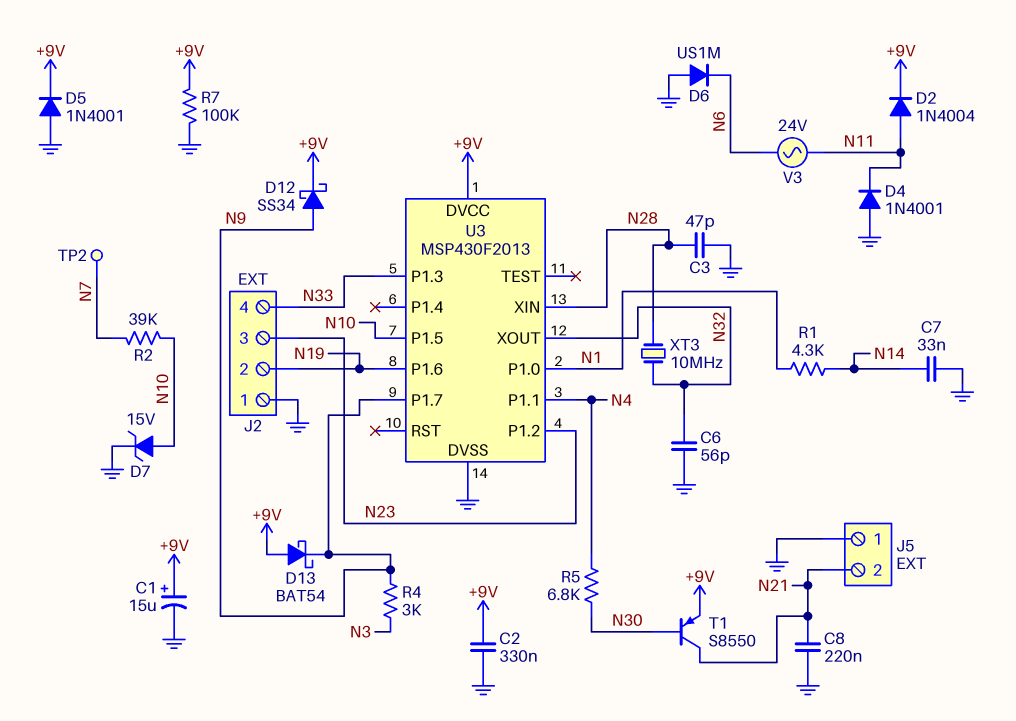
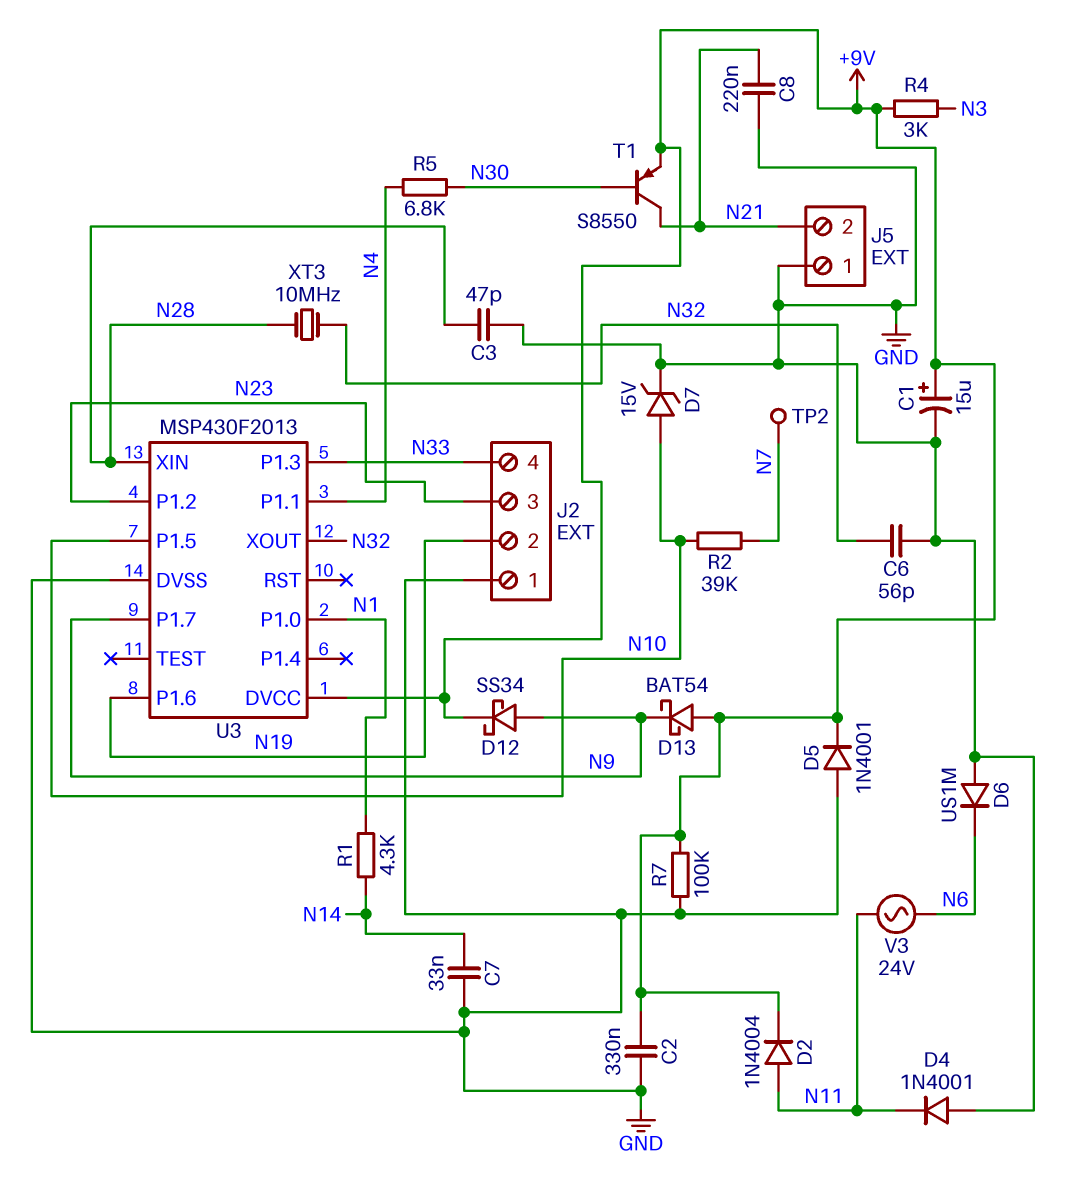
R4: 3k (N3, N9) -> 3k (+9V, N3)

